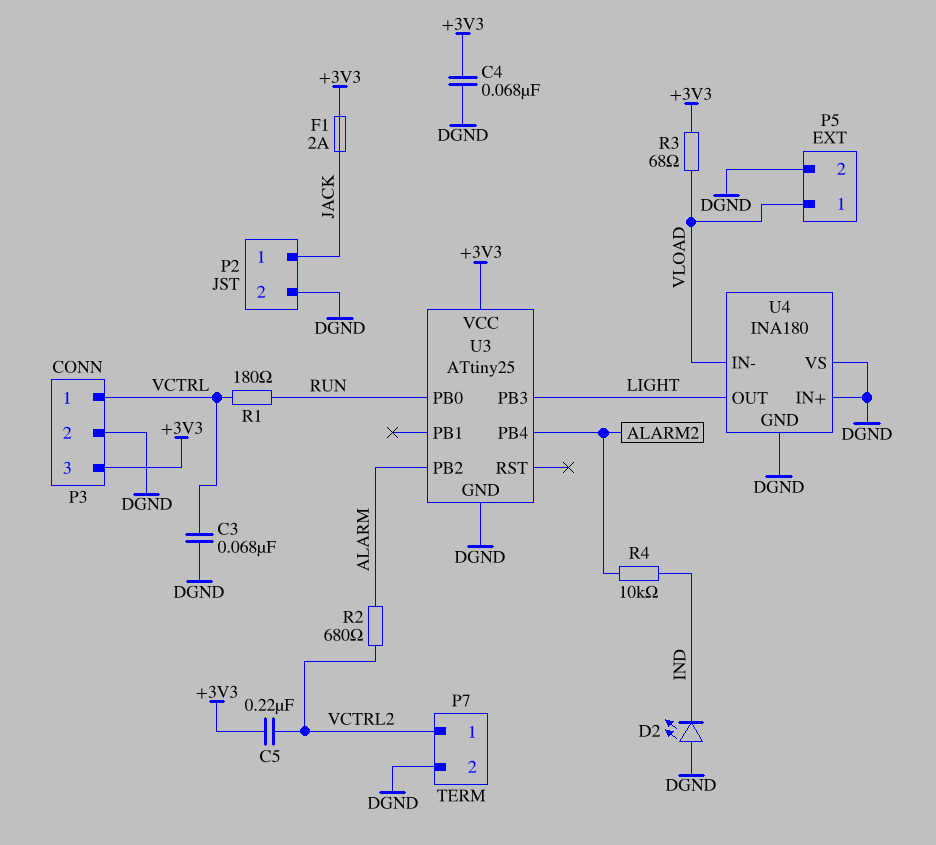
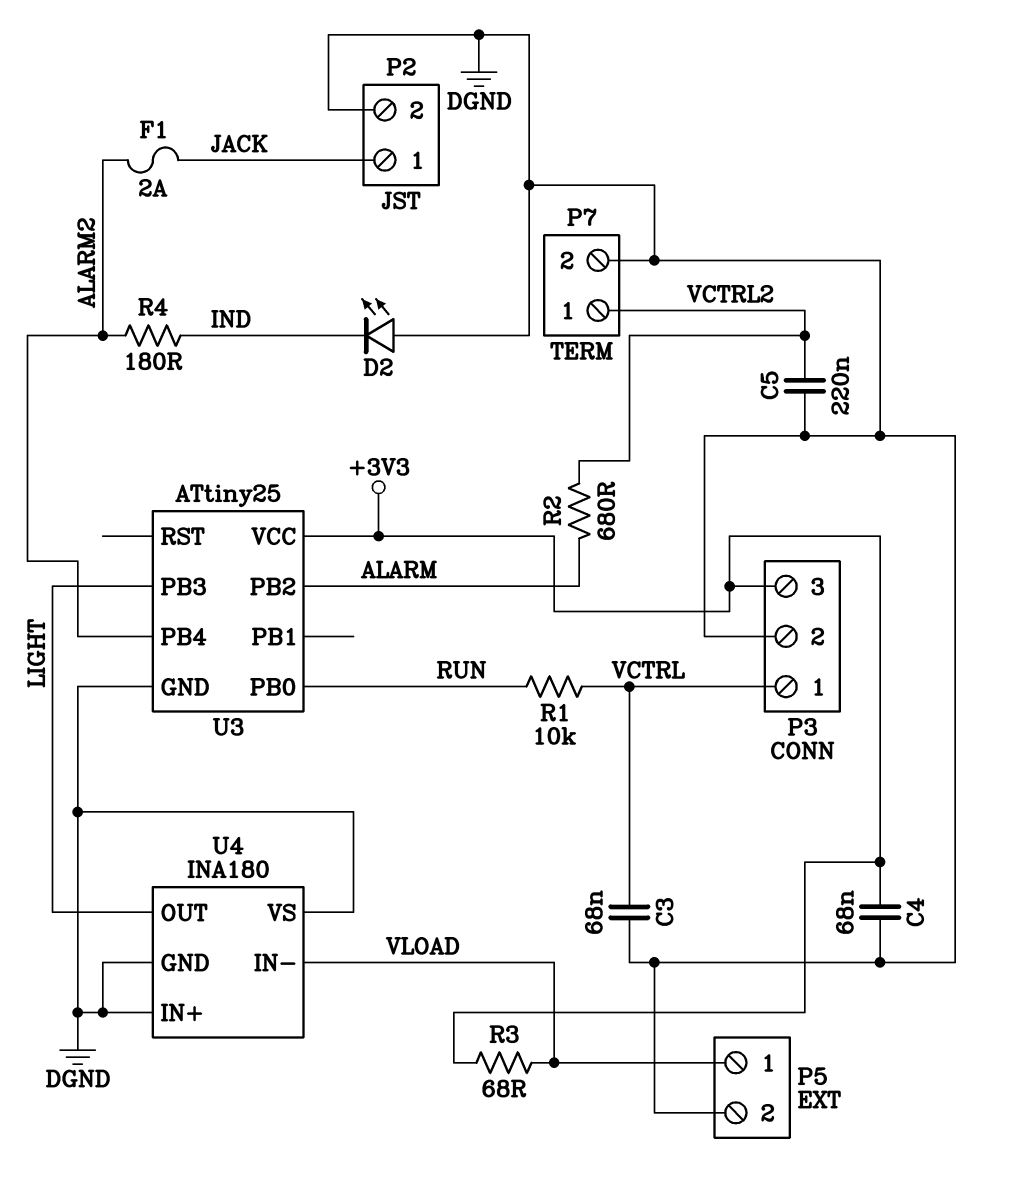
C5: 220nF (+3V3, VCTRL2) -> 220nF (DGND, VCTRL2)
F1: 2A (+3V3, JACK) -> 2A (ALARM2, JACK)
R1: 180 (RUN, VCTRL) -> 10k (RUN, VCTRL)
R4: 10k (ALARM2, IND) -> 180 (ALARM2, IND)

